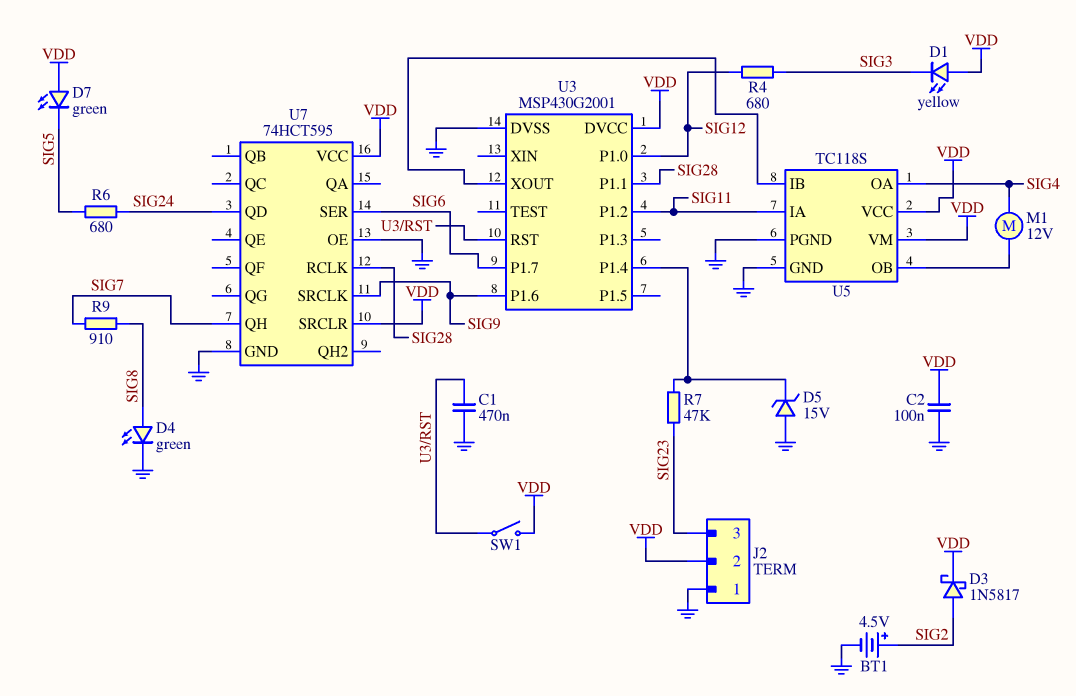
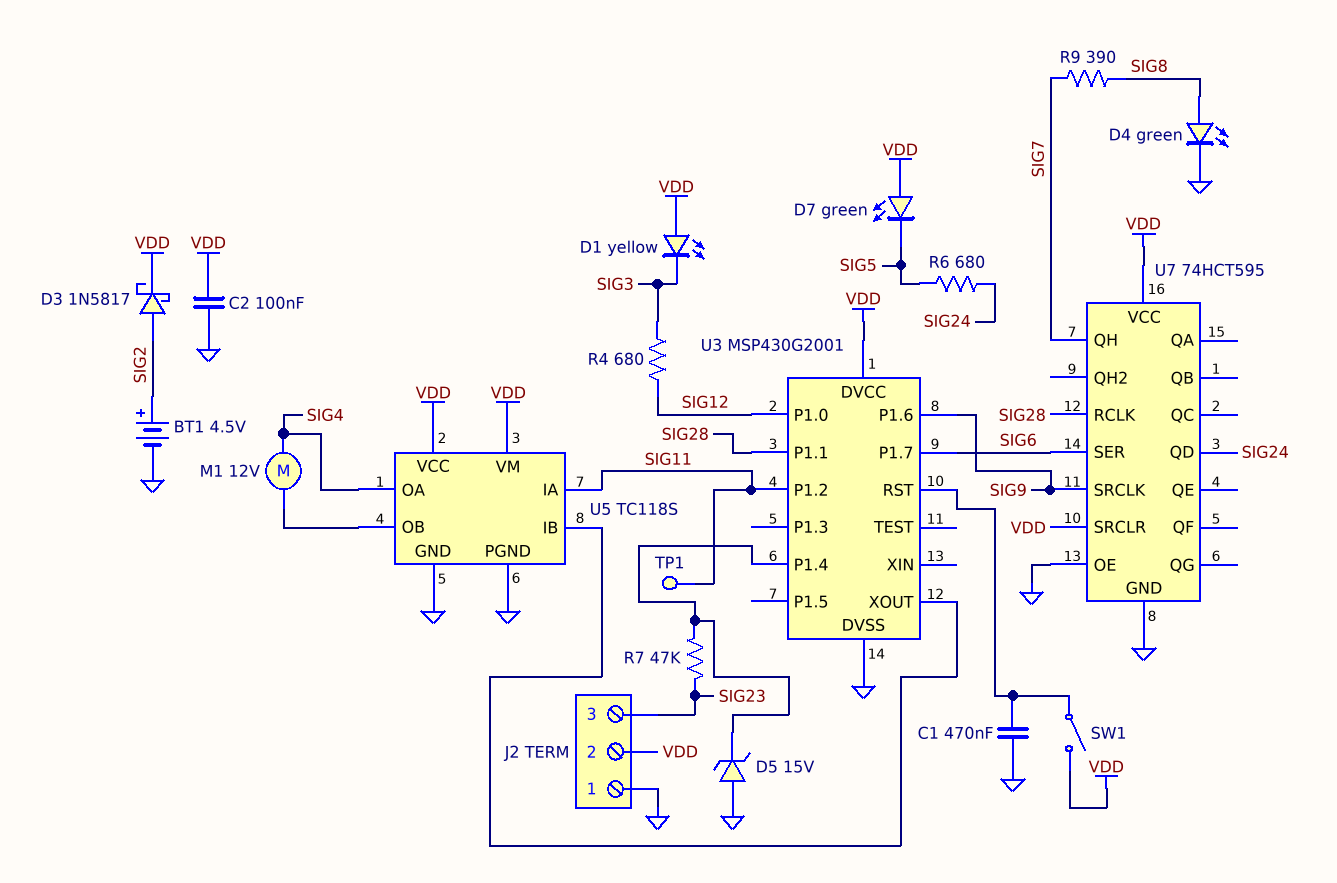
R9: 910 (SIG7, SIG8) -> 390 (SIG7, SIG8)
TP1: none -> test point (SIG11)

